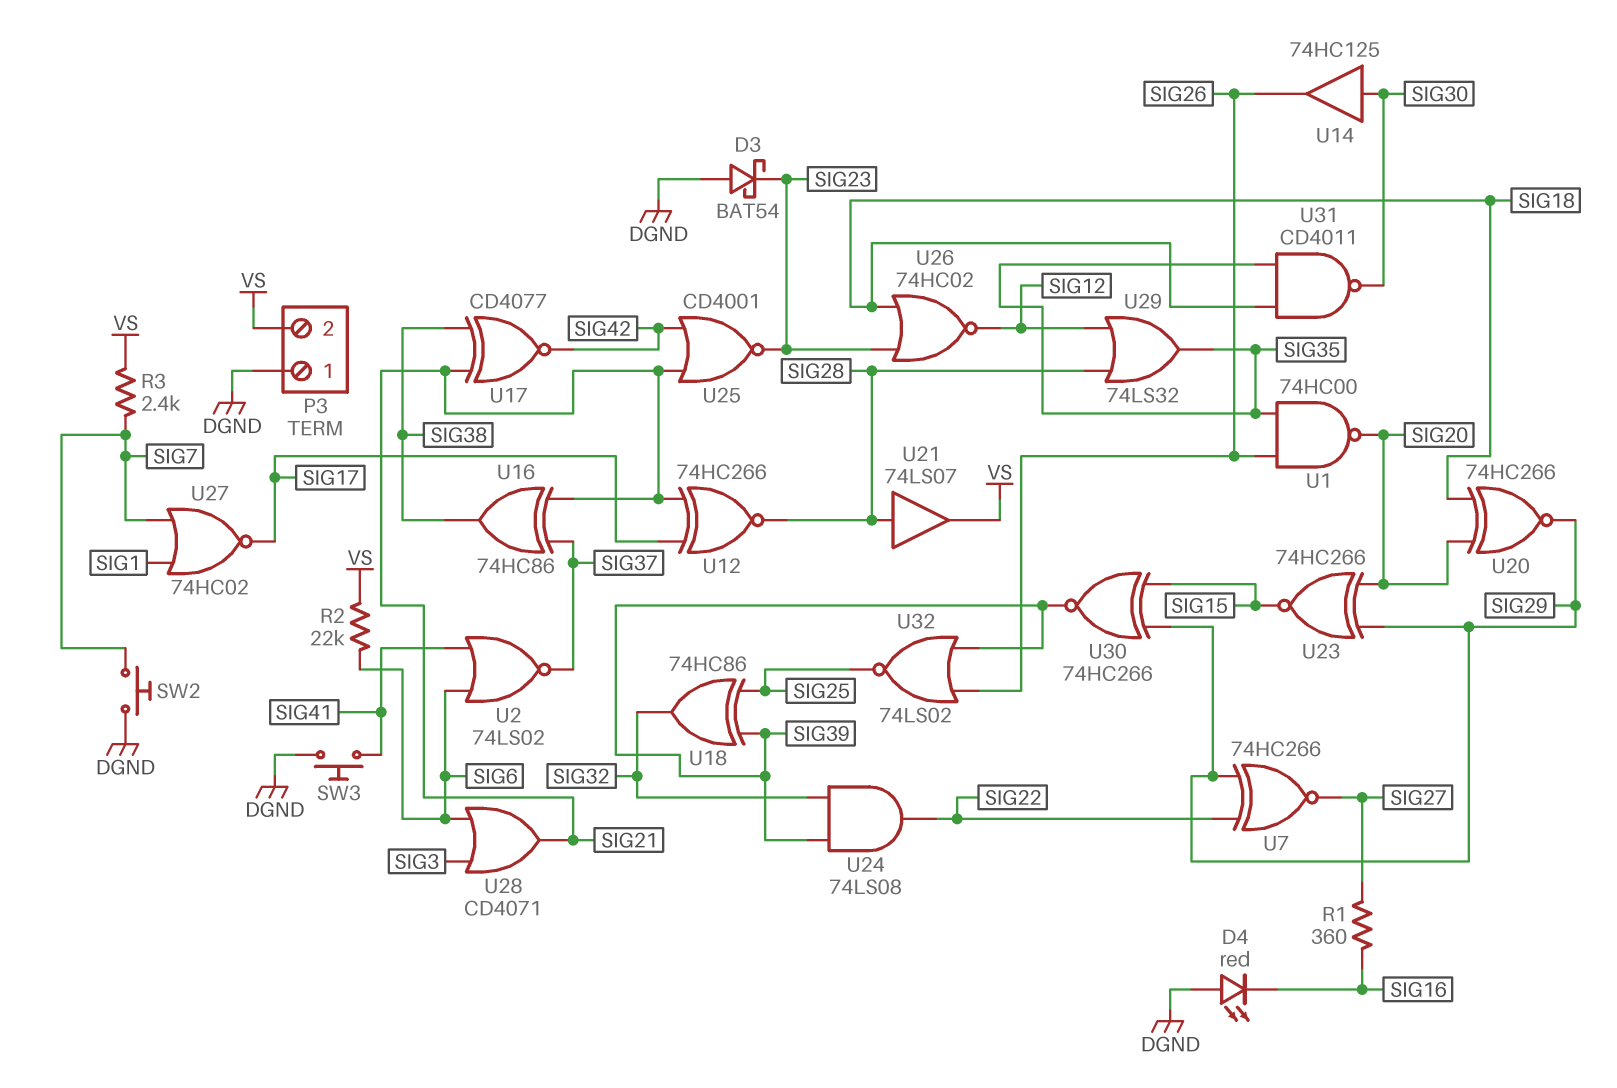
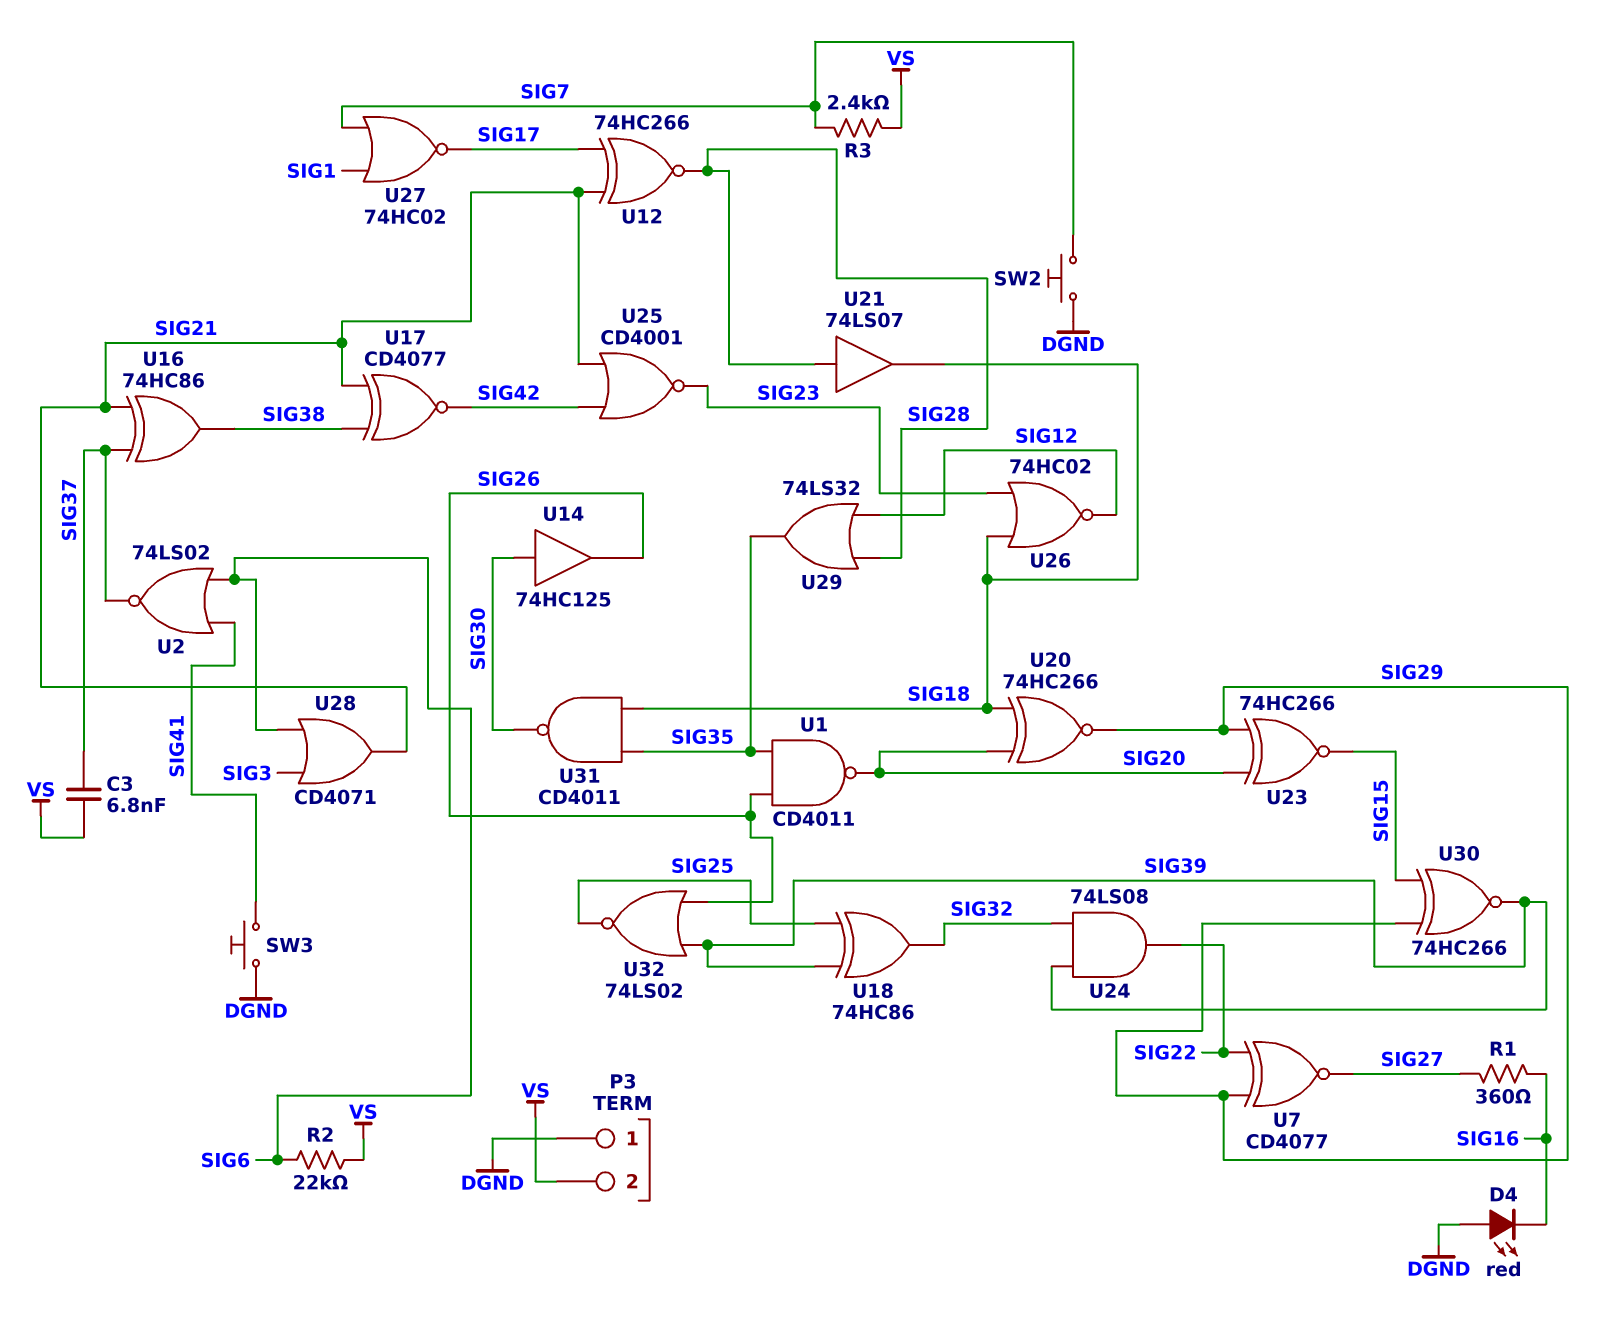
C3: none -> 6.8nF (SIG37, VS)
D3: schottky BAT54 (A DGND, K SIG23) -> none
U1: NAND 74HC00 (in SIG26, in SIG35, out SIG20) -> NAND CD4011 (in SIG26, in SIG35, out SIG20)
U7: XNOR 74HC266 (in SIG22, in SIG29, out SIG27) -> XNOR CD4077 (in SIG22, in SIG29, out SIG27)
U21: buffer 74LS07 (in SIG28, out VS) -> buffer 74LS07 (in SIG28, out SIG18)

